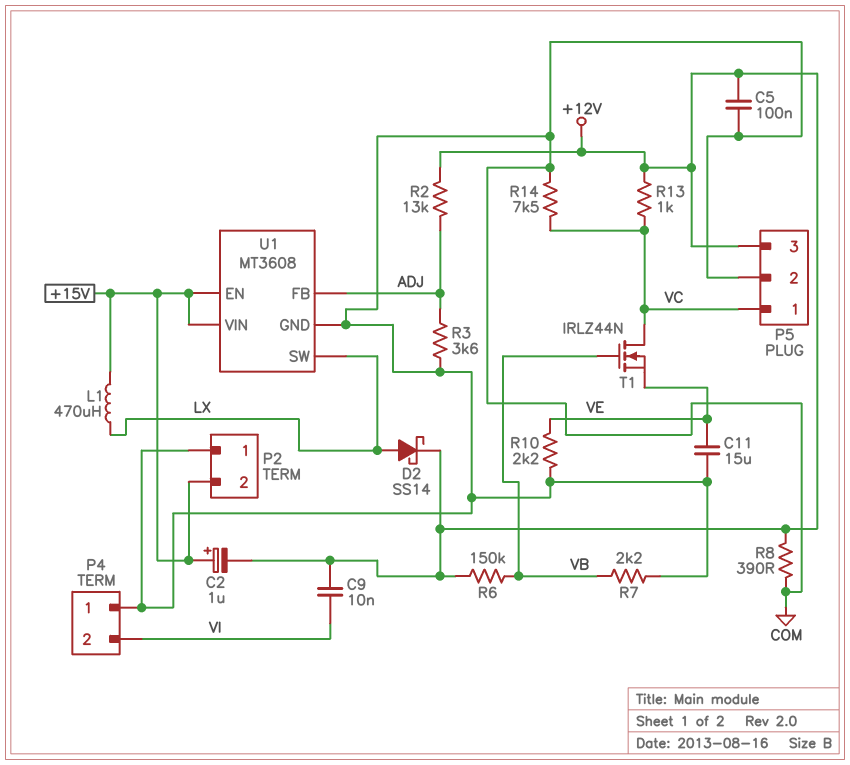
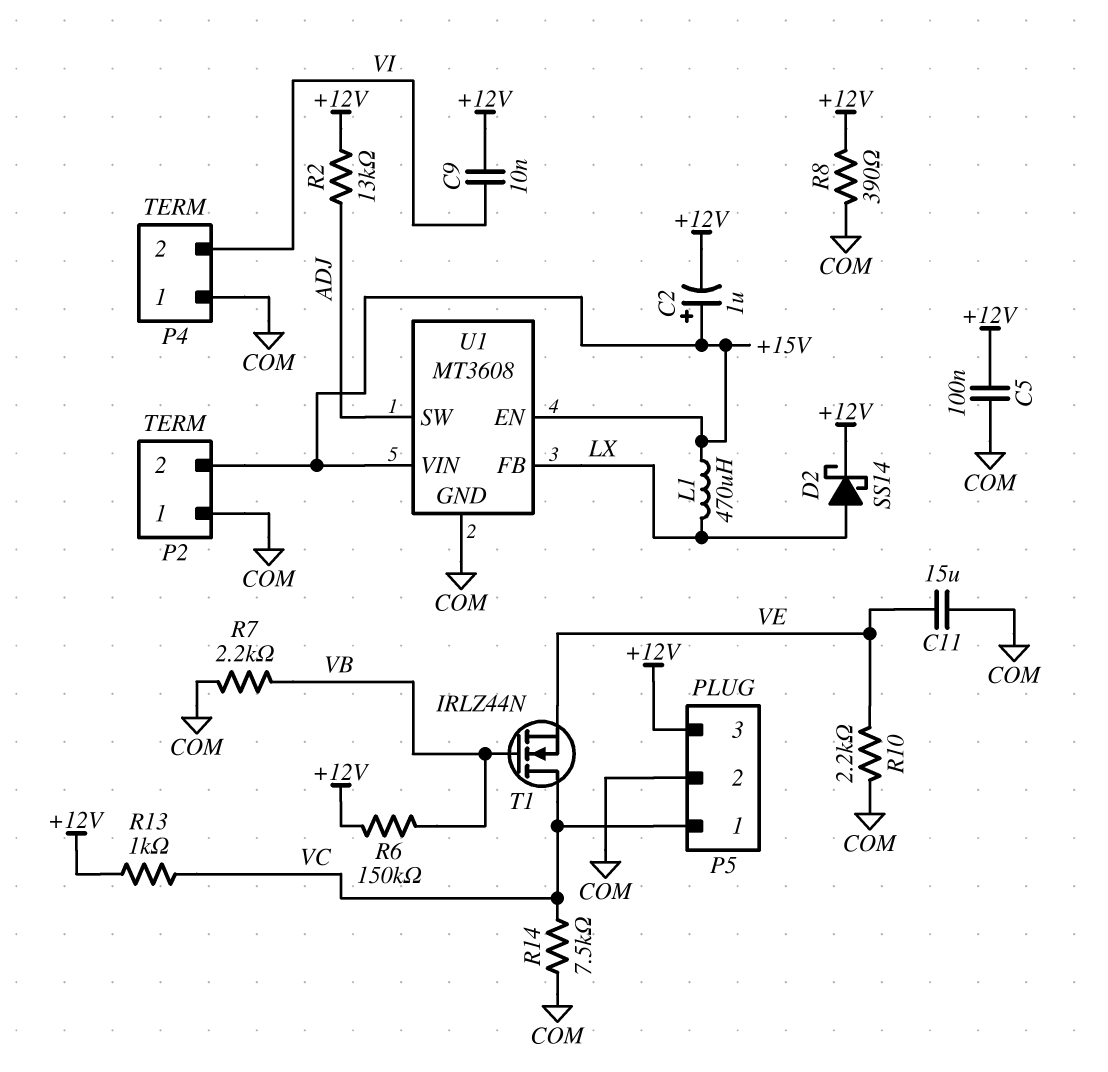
R3: 3.6k (ADJ, COM) -> none
U1 pin FB: ADJ -> LX
U1 pin SW: LX -> ADJ

